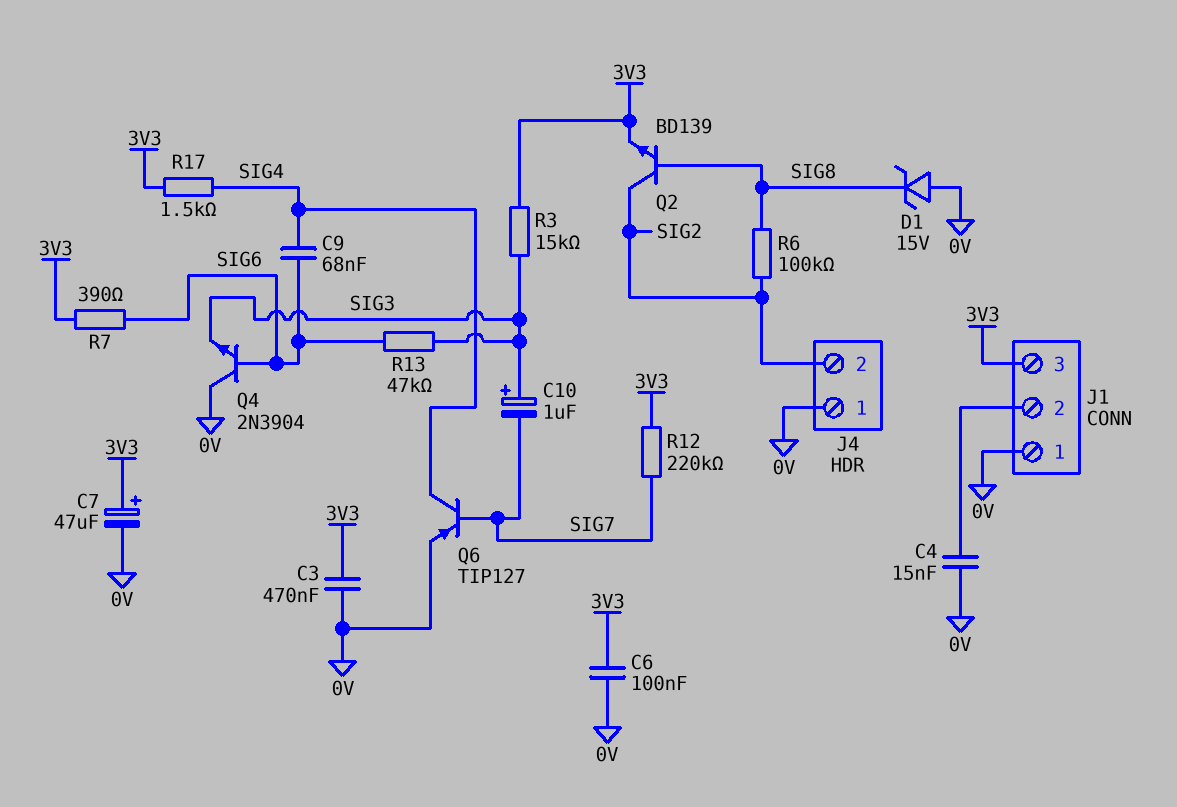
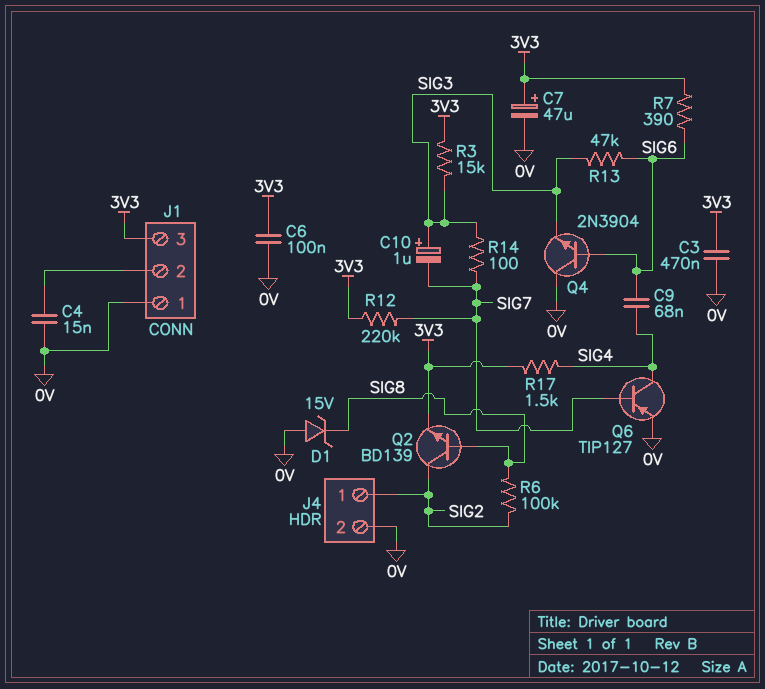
J4 pin 1: 0V -> SIG2
J4 pin 2: SIG2 -> 0V
R14: none -> 100 (SIG3, SIG7)

